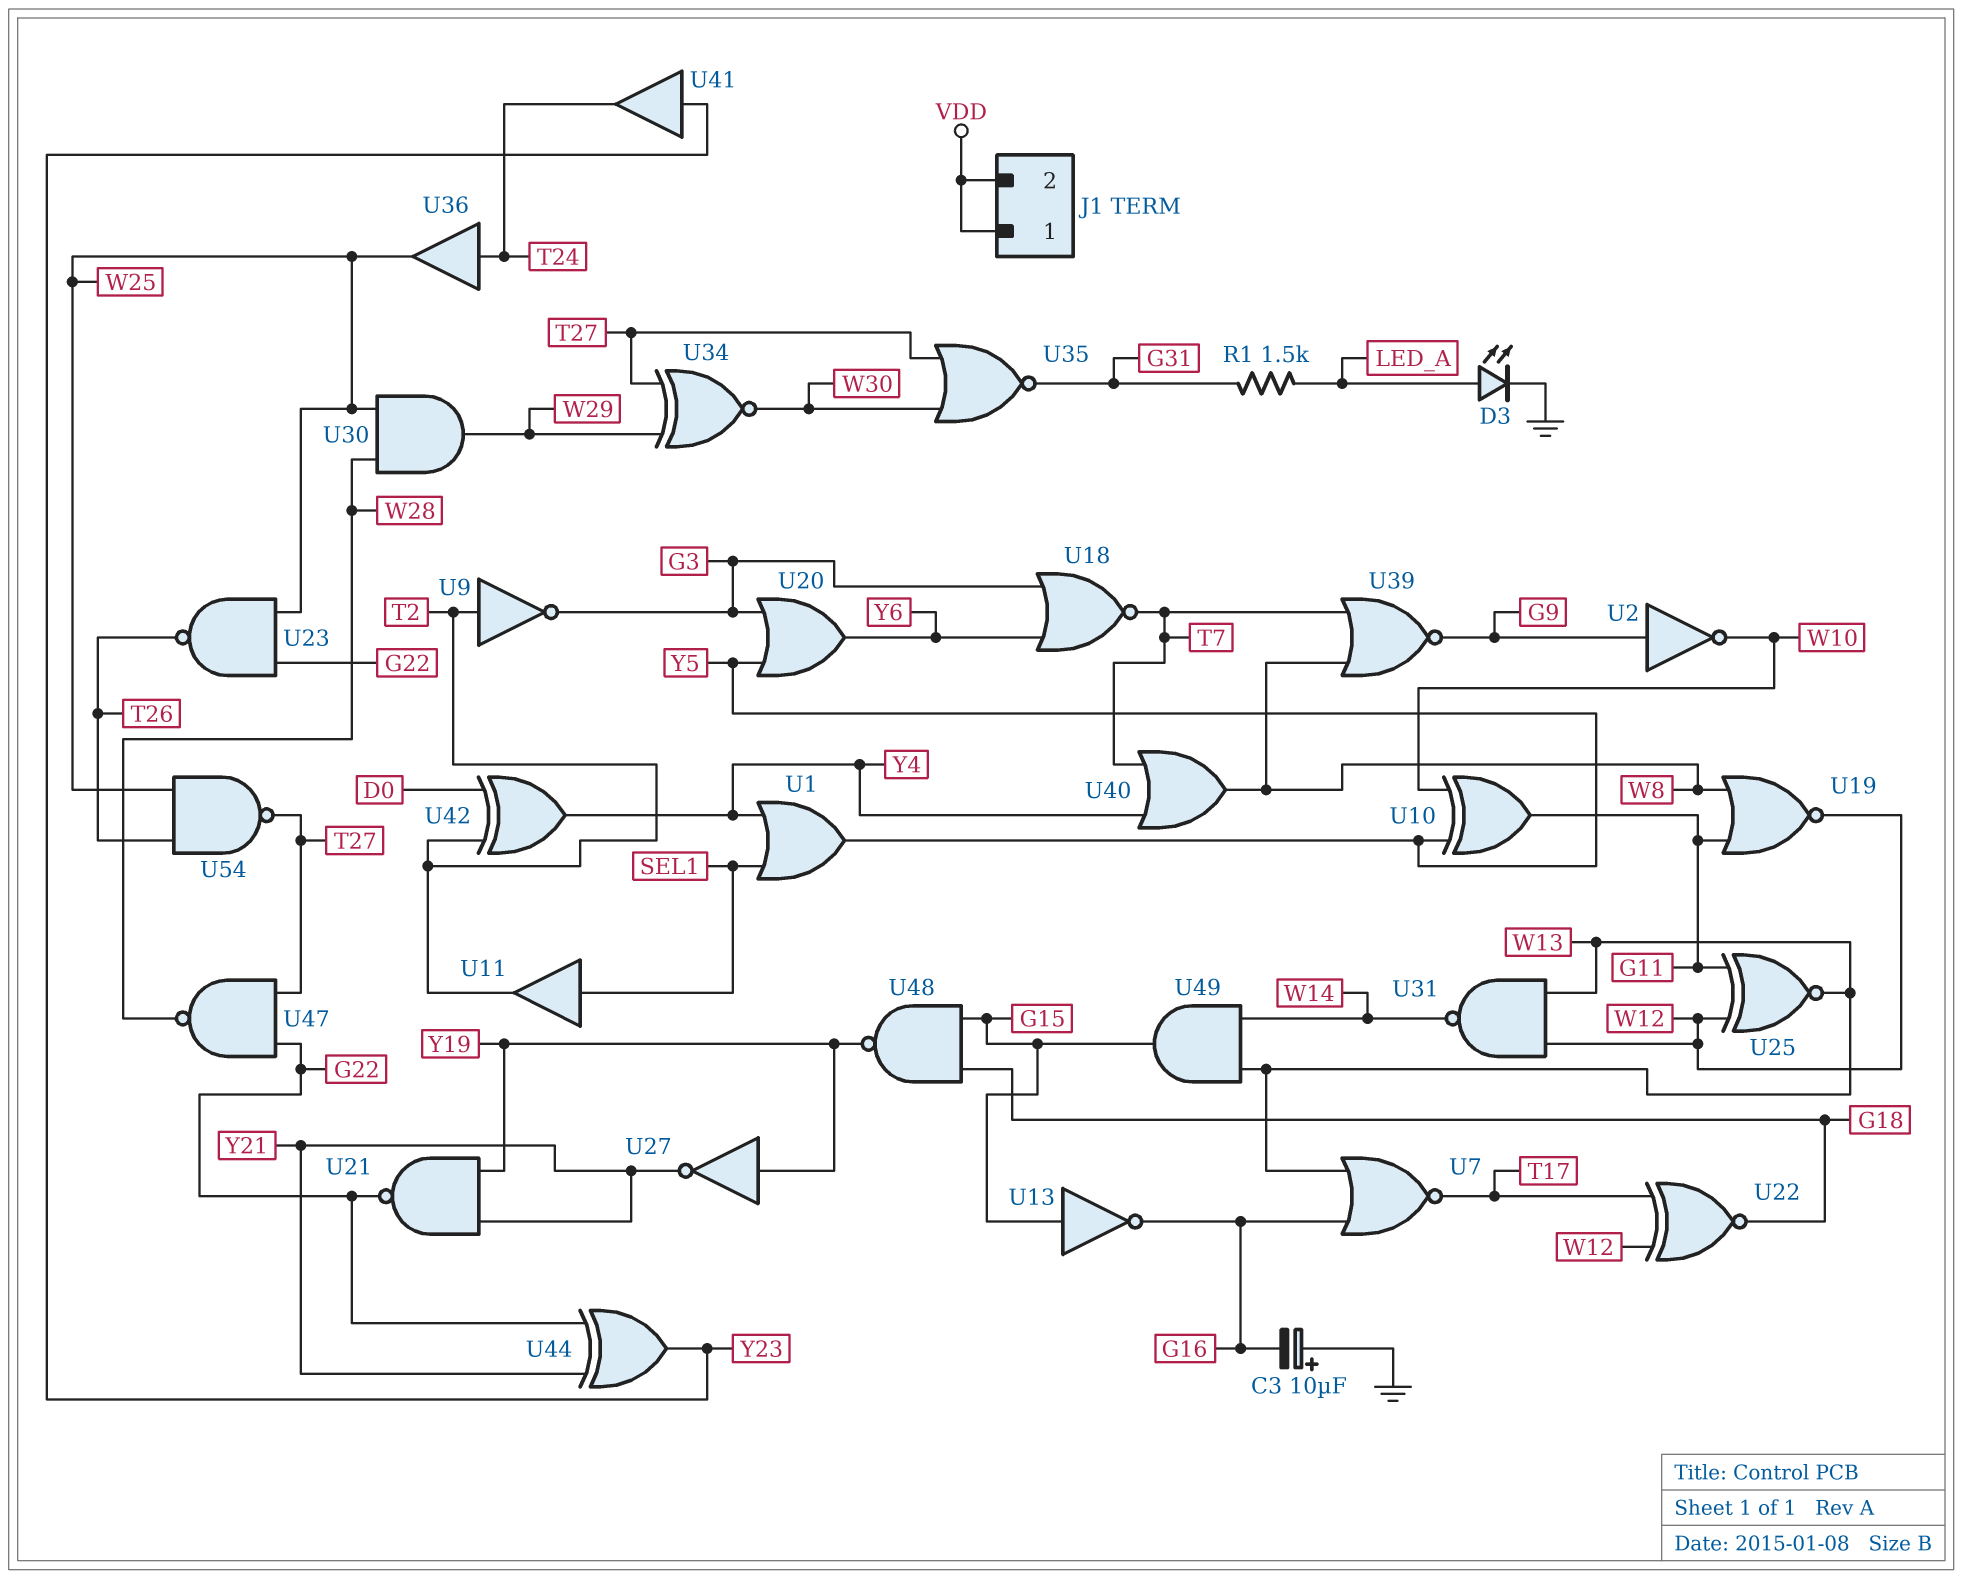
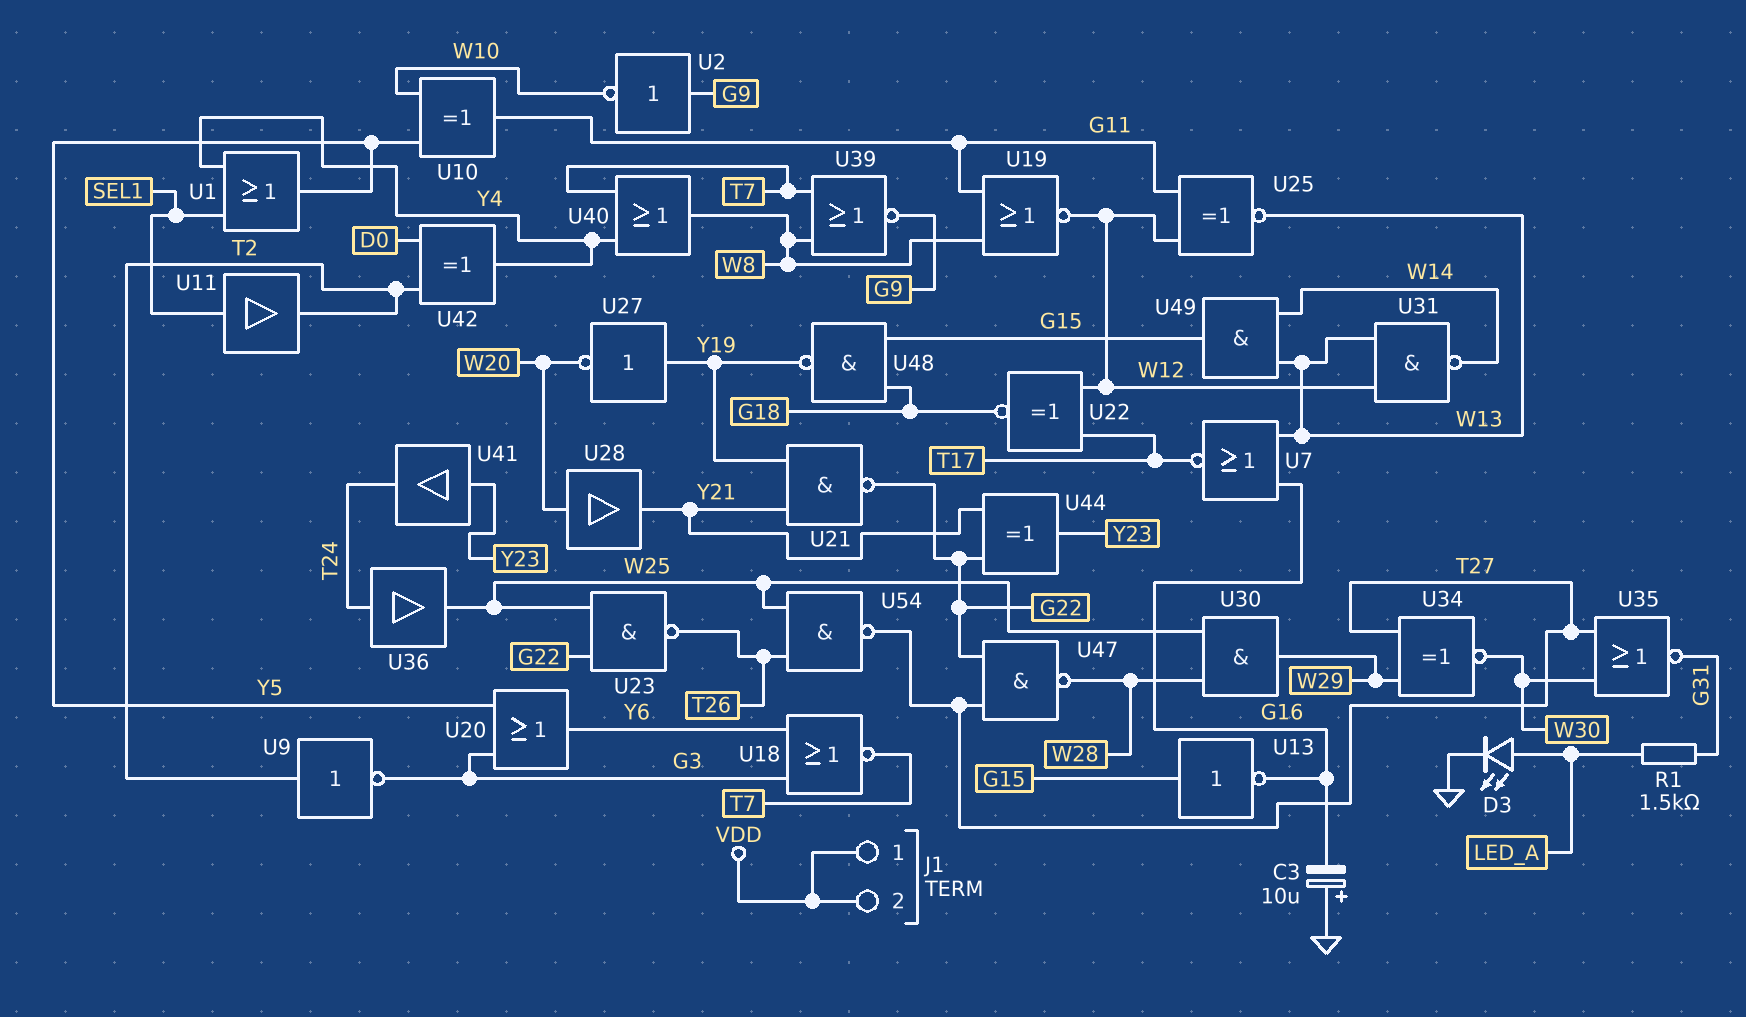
U27: NOT (in Y19, out Y21) -> NOT (in Y19, out W20)
U28: none -> buffer (in W20, out Y21)

